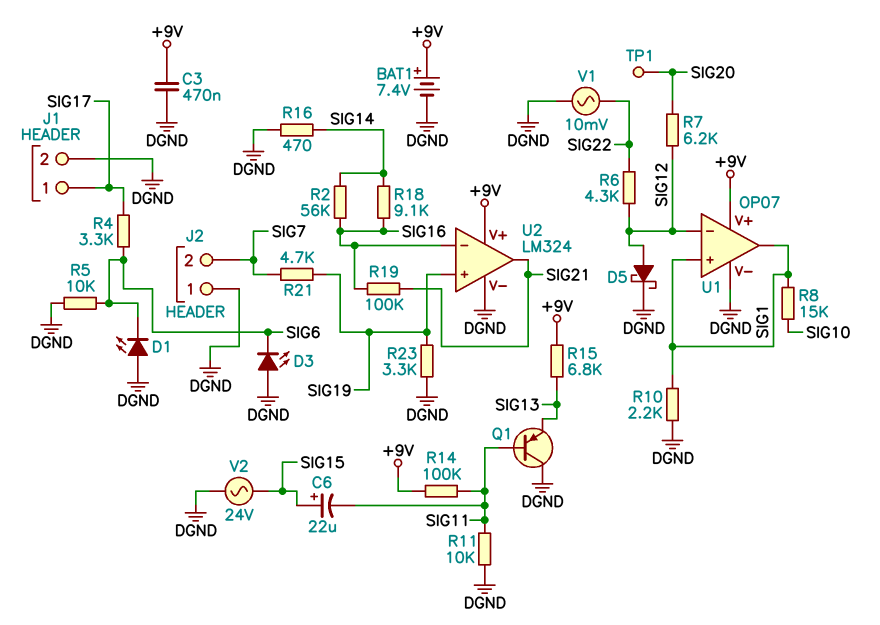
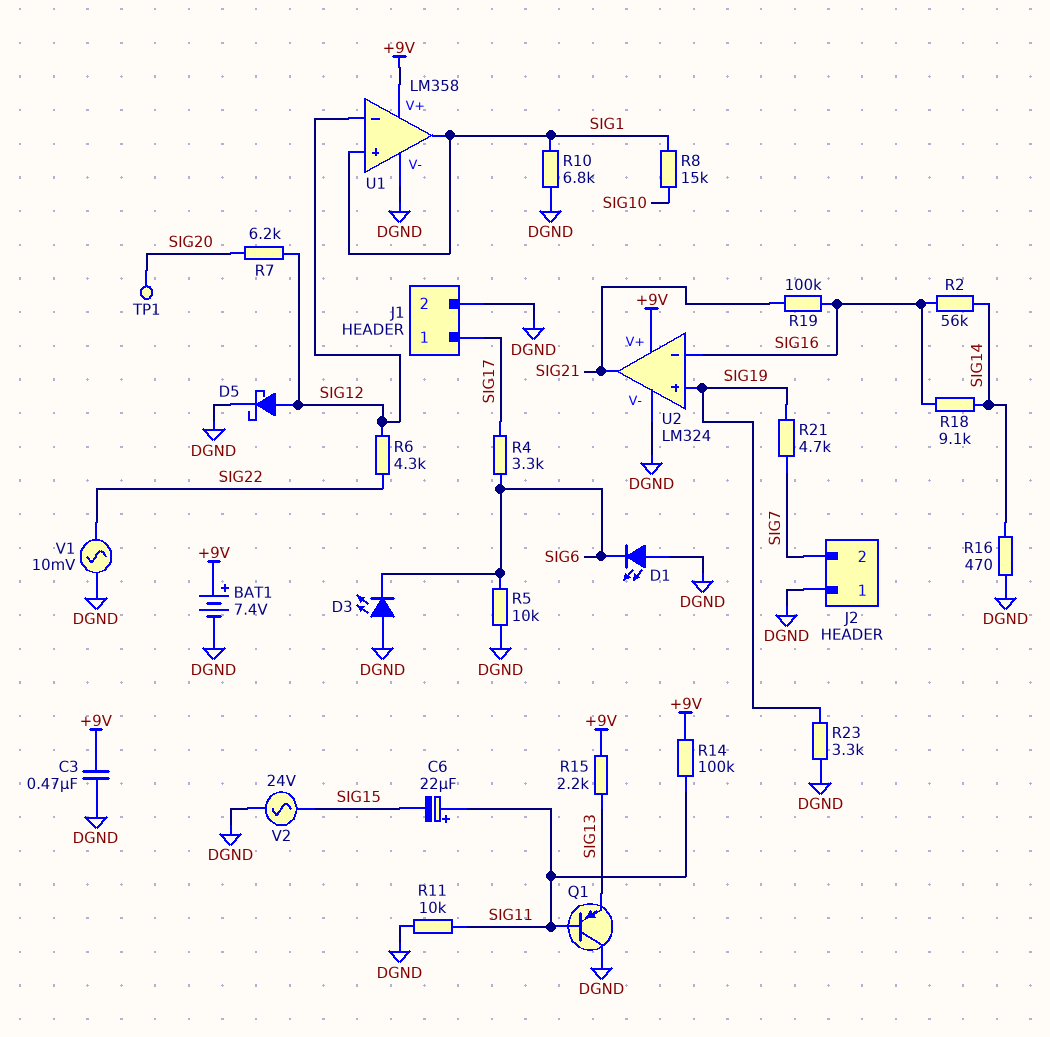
C6: 22uF (plus SIG15, minus SIG11) -> 22uF (plus SIG11, minus SIG15)
R10: 2.2k (DGND, SIG1) -> 6.8k (DGND, SIG1)
R15: 6.8k (+9V, SIG13) -> 2.2k (+9V, SIG13)
U1: OP07 -> LM358

